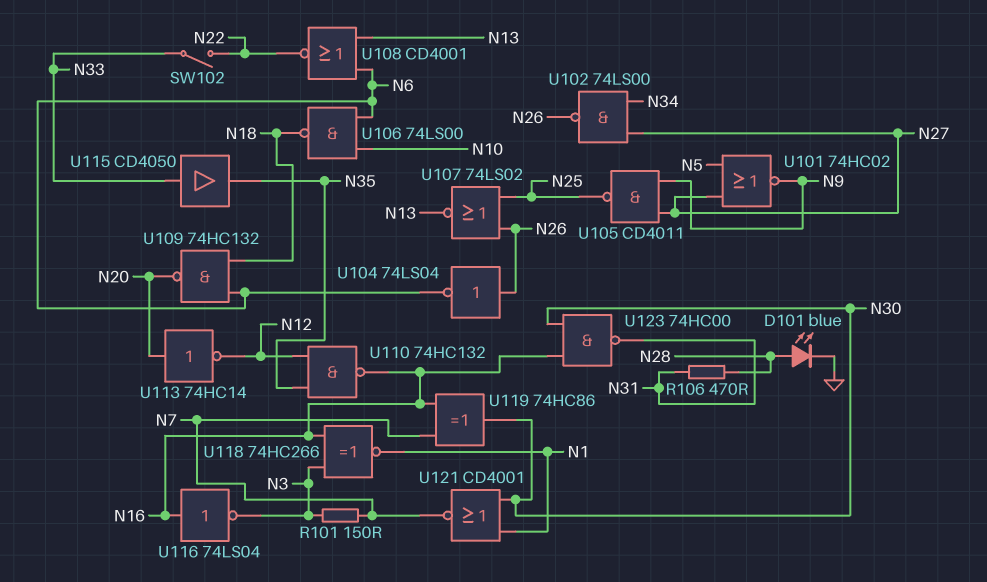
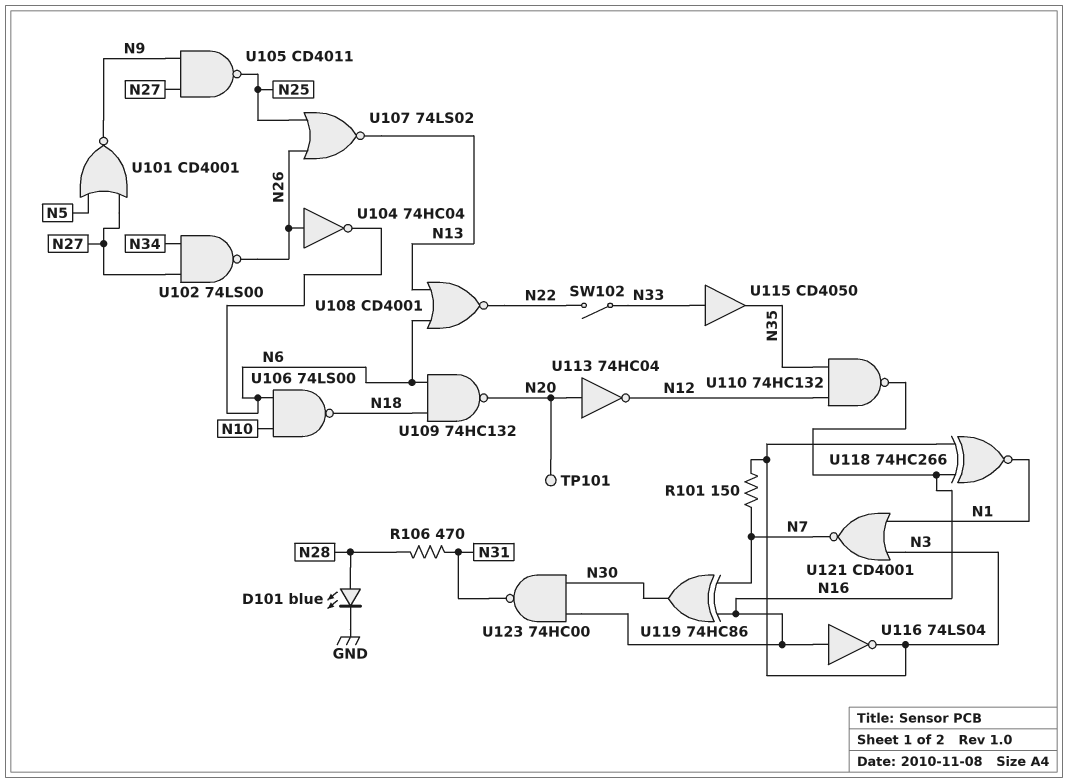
TP101: none -> test point (N20)
U101: NOR 74HC02 (in N5, in N27, out N9) -> NOR CD4001 (in N5, in N27, out N9)
U104: NOT 74LS04 (in N26, out N6) -> NOT 74HC04 (in N26, out N6)
U113: NOT 74HC14 (in N20, out N12) -> NOT 74HC04 (in N20, out N12)
U121: NOR CD4001 (in N1, in N30, out N7) -> NOR CD4001 (in N1, in N3, out N7)

